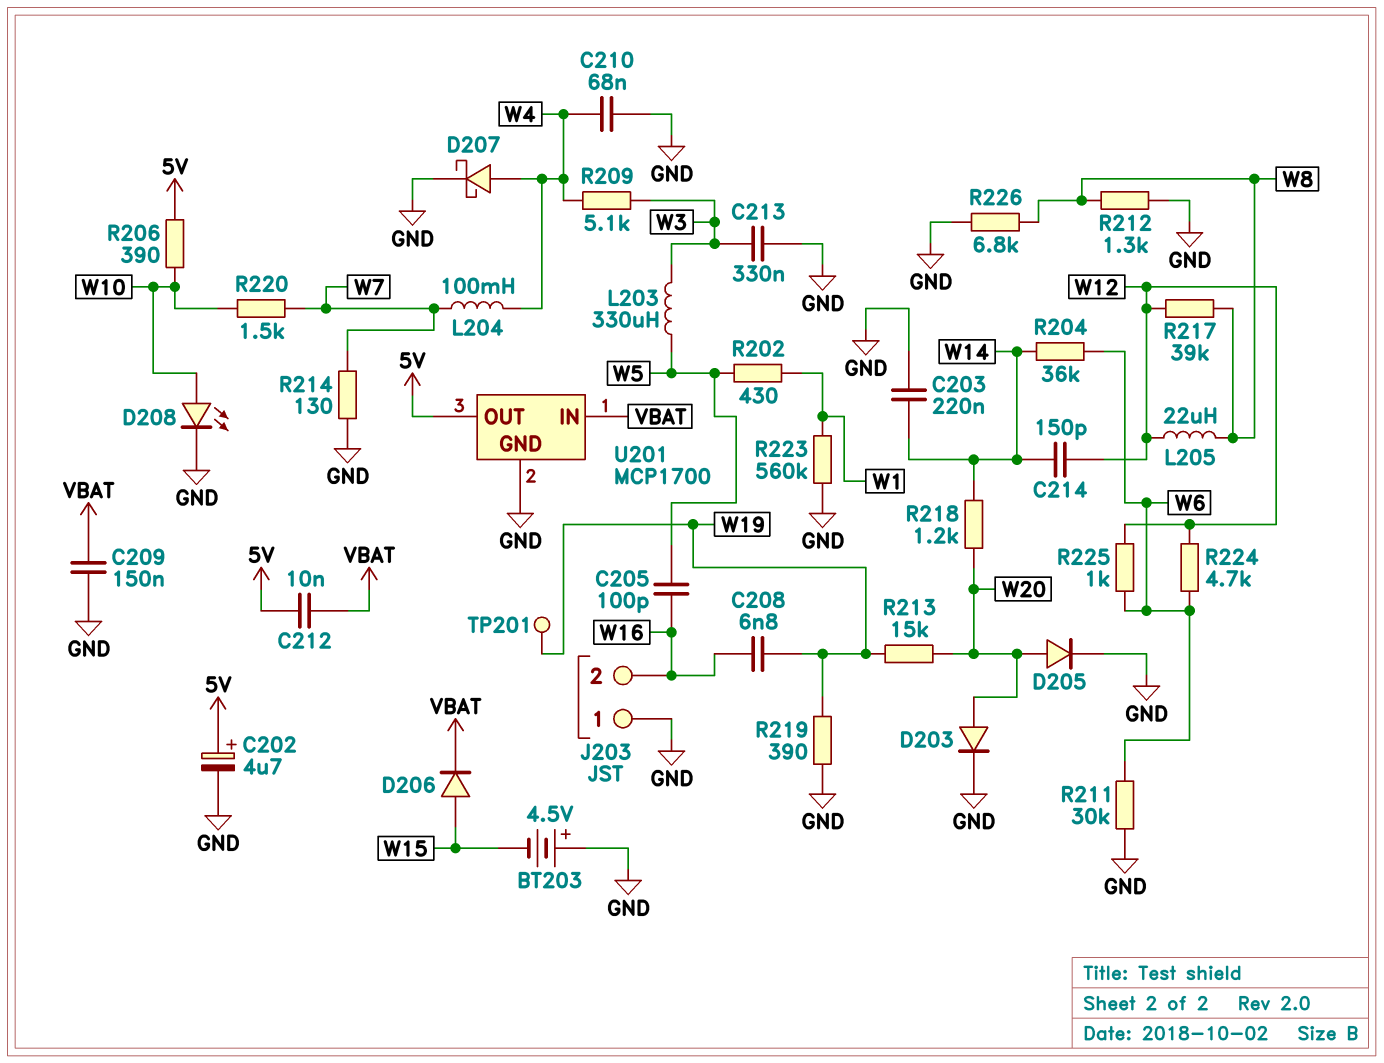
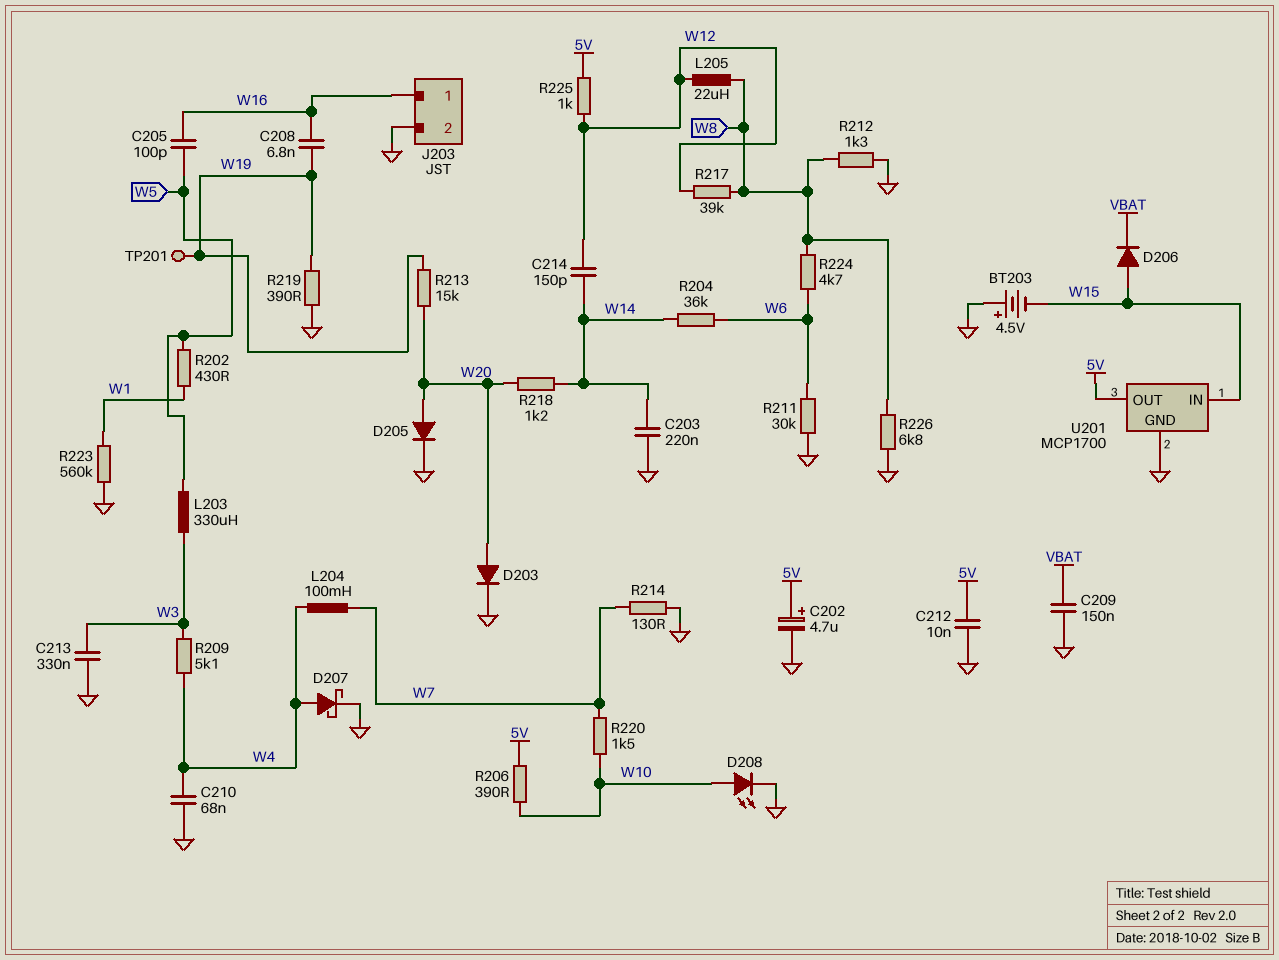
C212: 10nF (5V, VBAT) -> 10nF (5V, GND)
J203 pin 1: GND -> W16
J203 pin 2: W16 -> GND
R224: 4.7k (W6, W12) -> 4.7k (W6, W8)
R225: 1k (W6, W12) -> 1k (5V, W12)
U201 pin IN: VBAT -> W15

